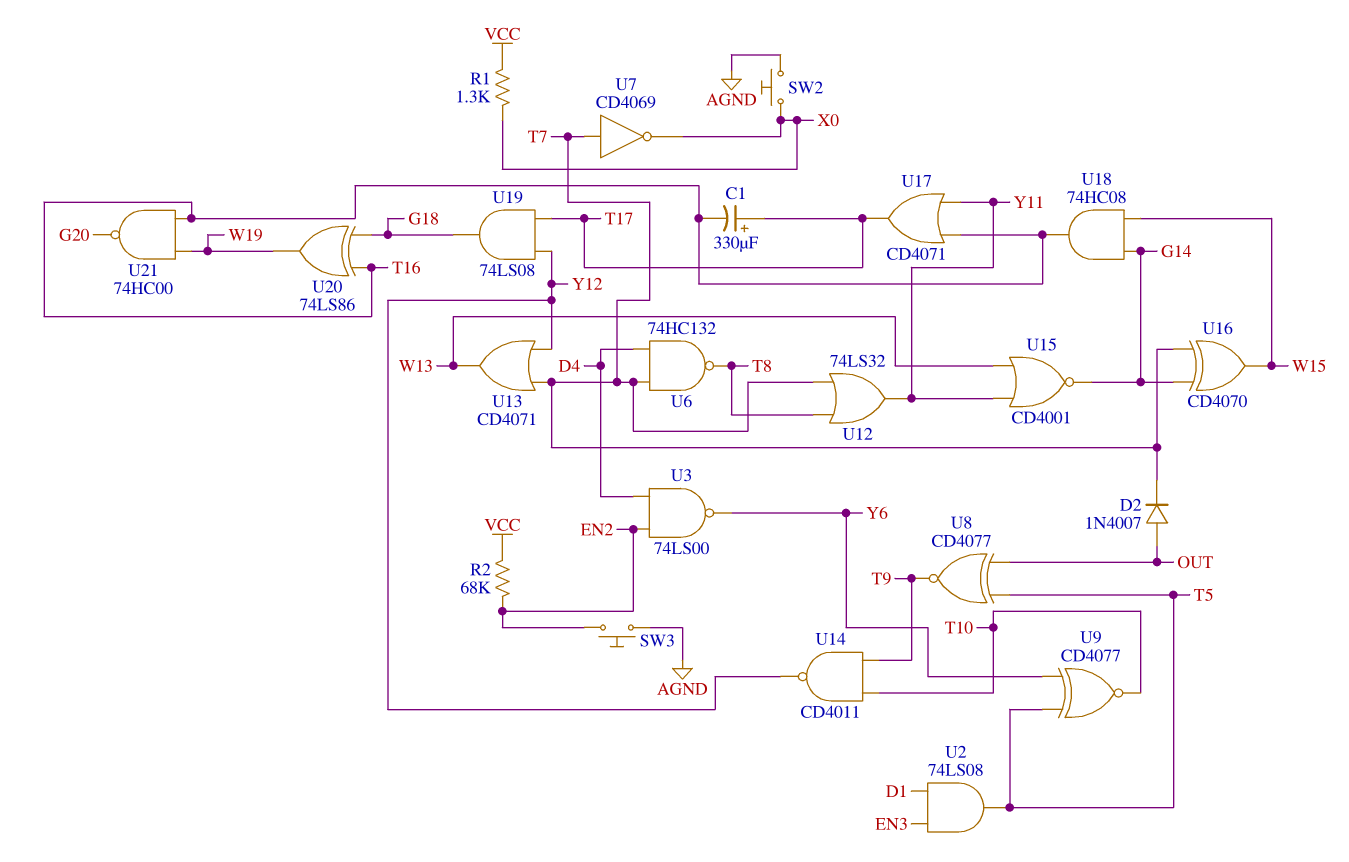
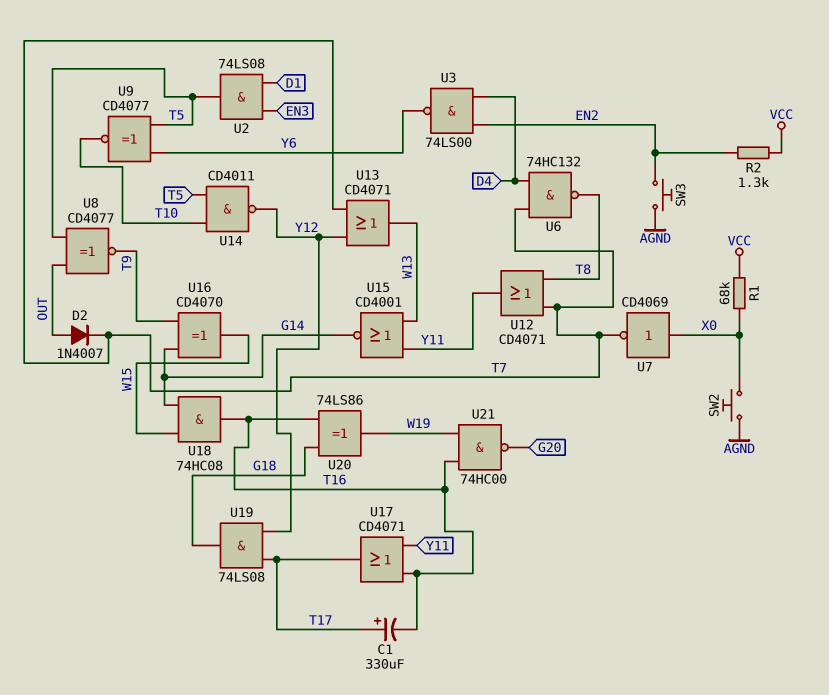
R1: 1.3k (VCC, X0) -> 68k (VCC, X0)
R2: 68k (EN2, VCC) -> 1.3k (EN2, VCC)
U7: NOT CD4069 (in T7, out X0) -> NOT CD4069 (in X0, out T7)
U12: OR 74LS32 (in T7, in T8, out Y11) -> OR CD4071 (in T7, in T8, out Y11)
U14: NAND CD4011 (in T9, in T10, out Y12) -> NAND CD4011 (in T5, in T10, out Y12)
U16: XOR CD4070 (in G14, in T7, out W15) -> XOR CD4070 (in G14, in T9, out W15)

